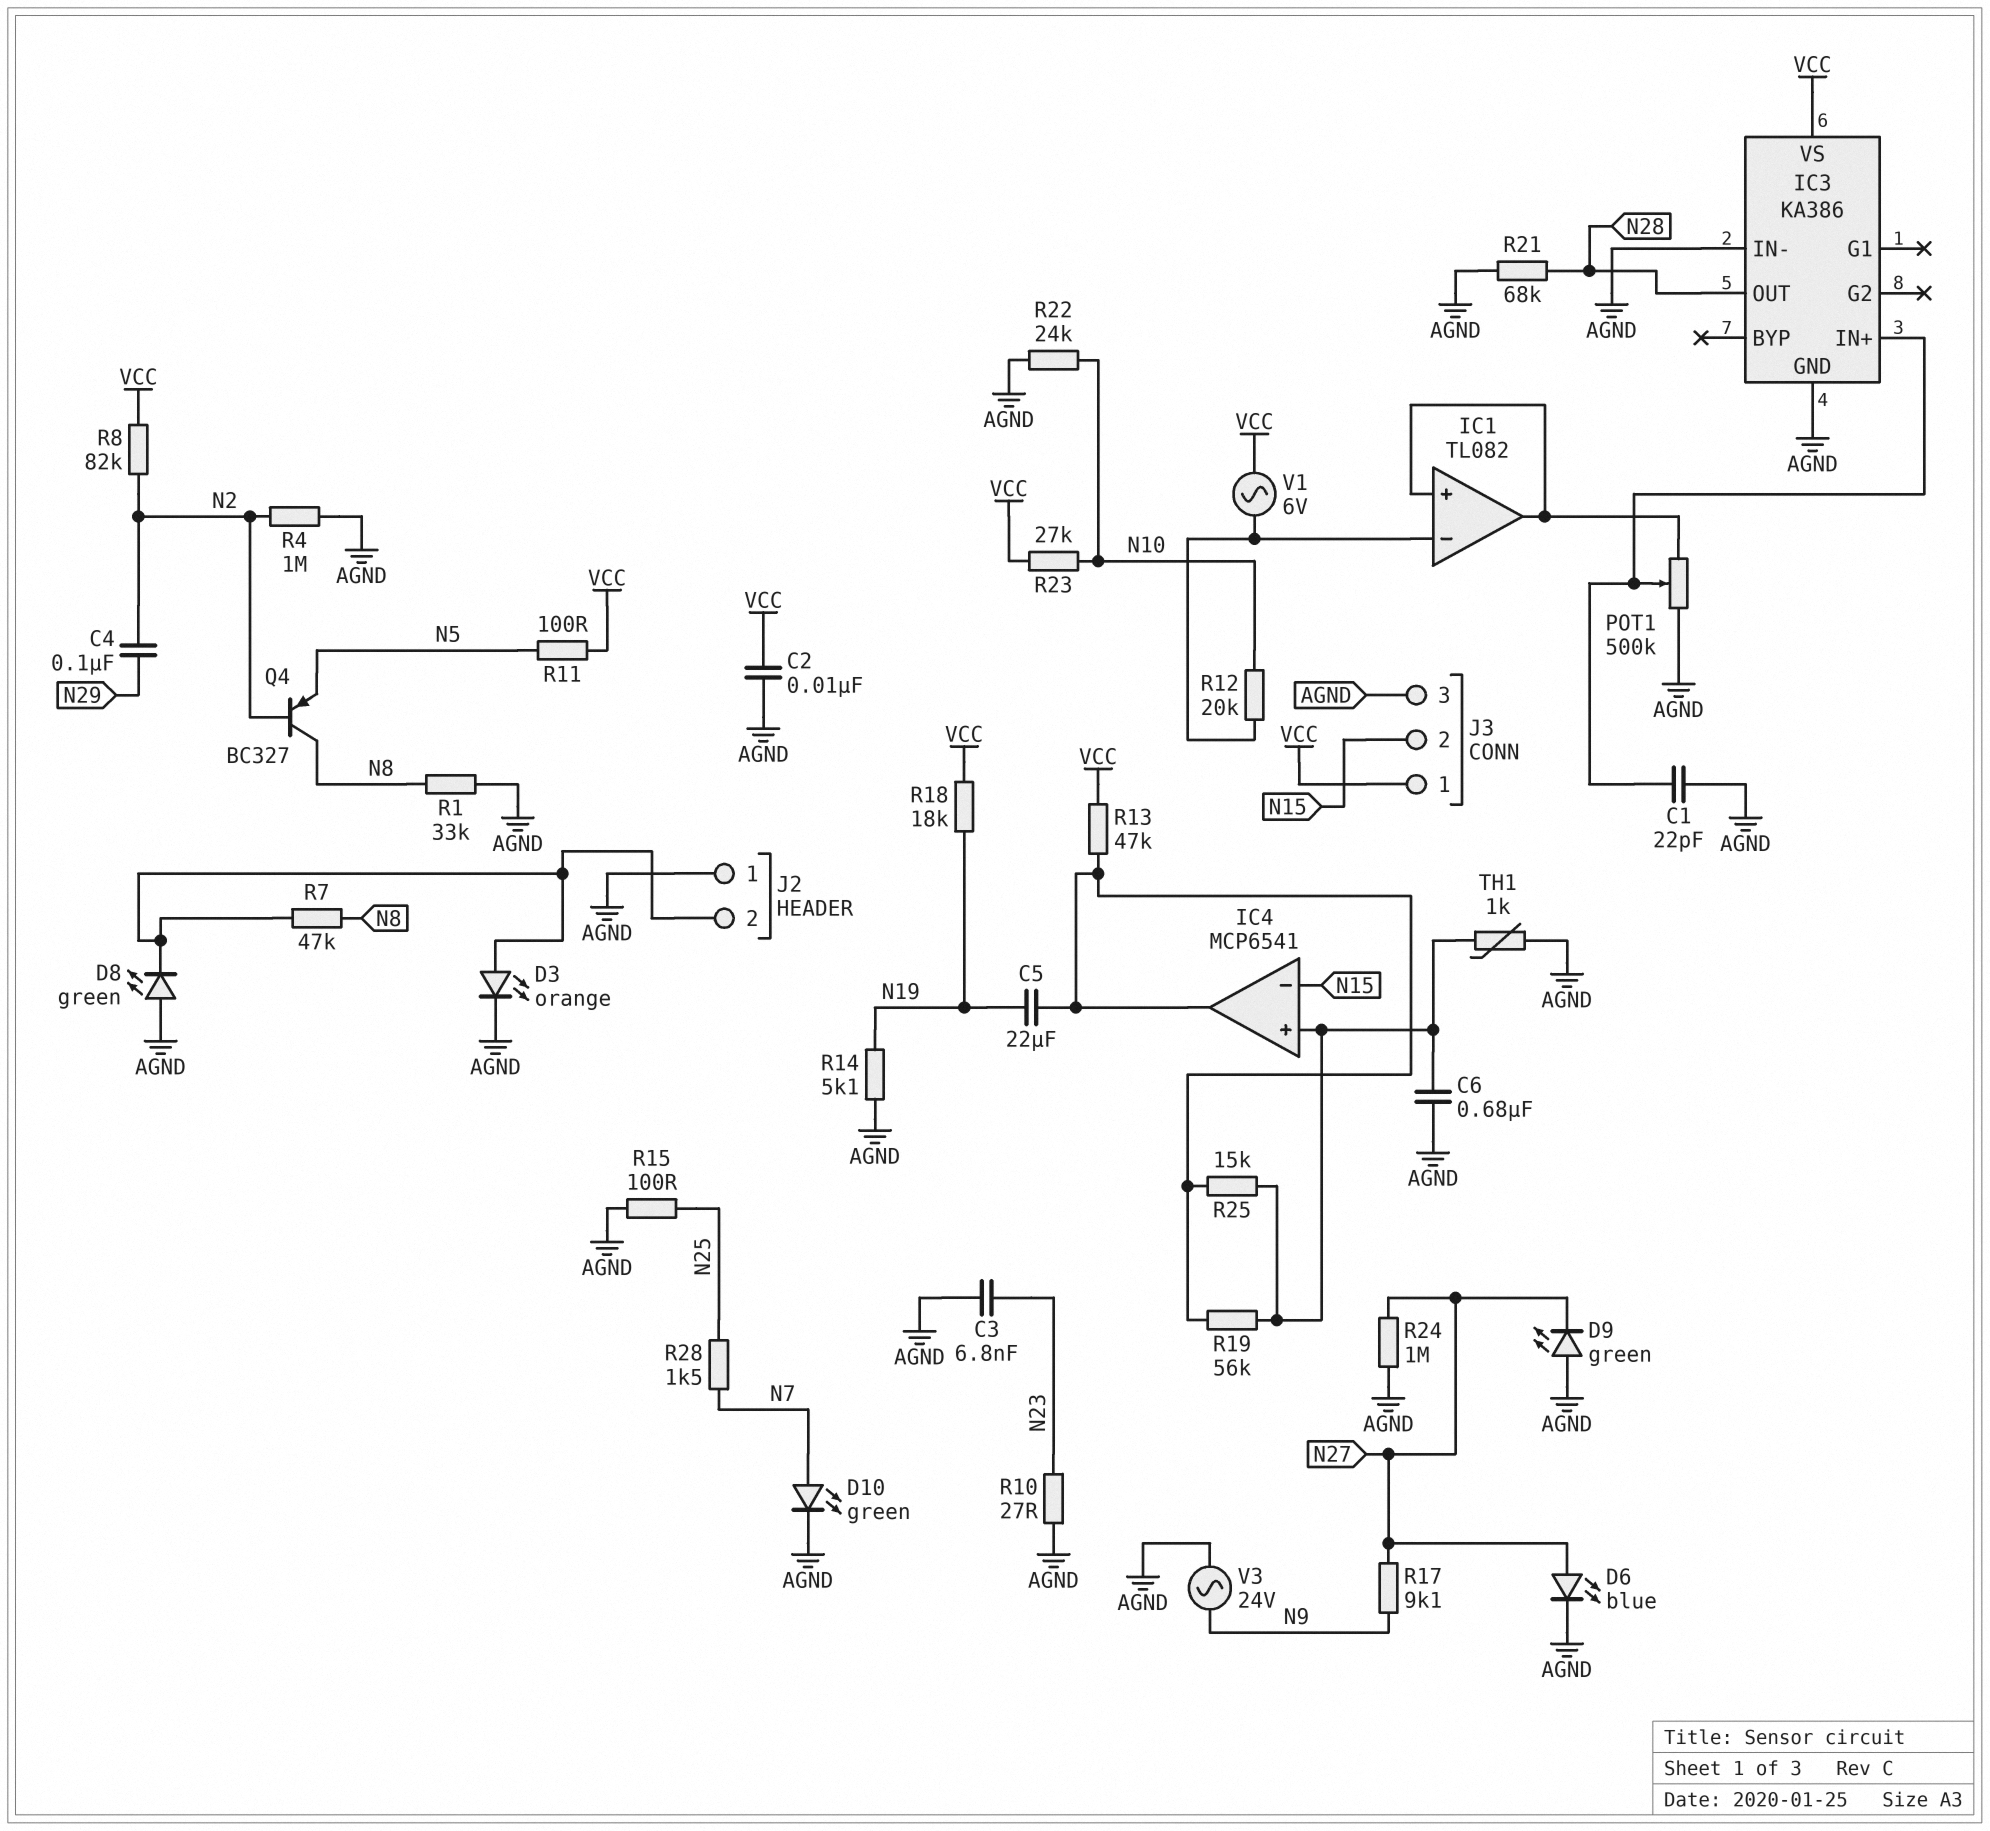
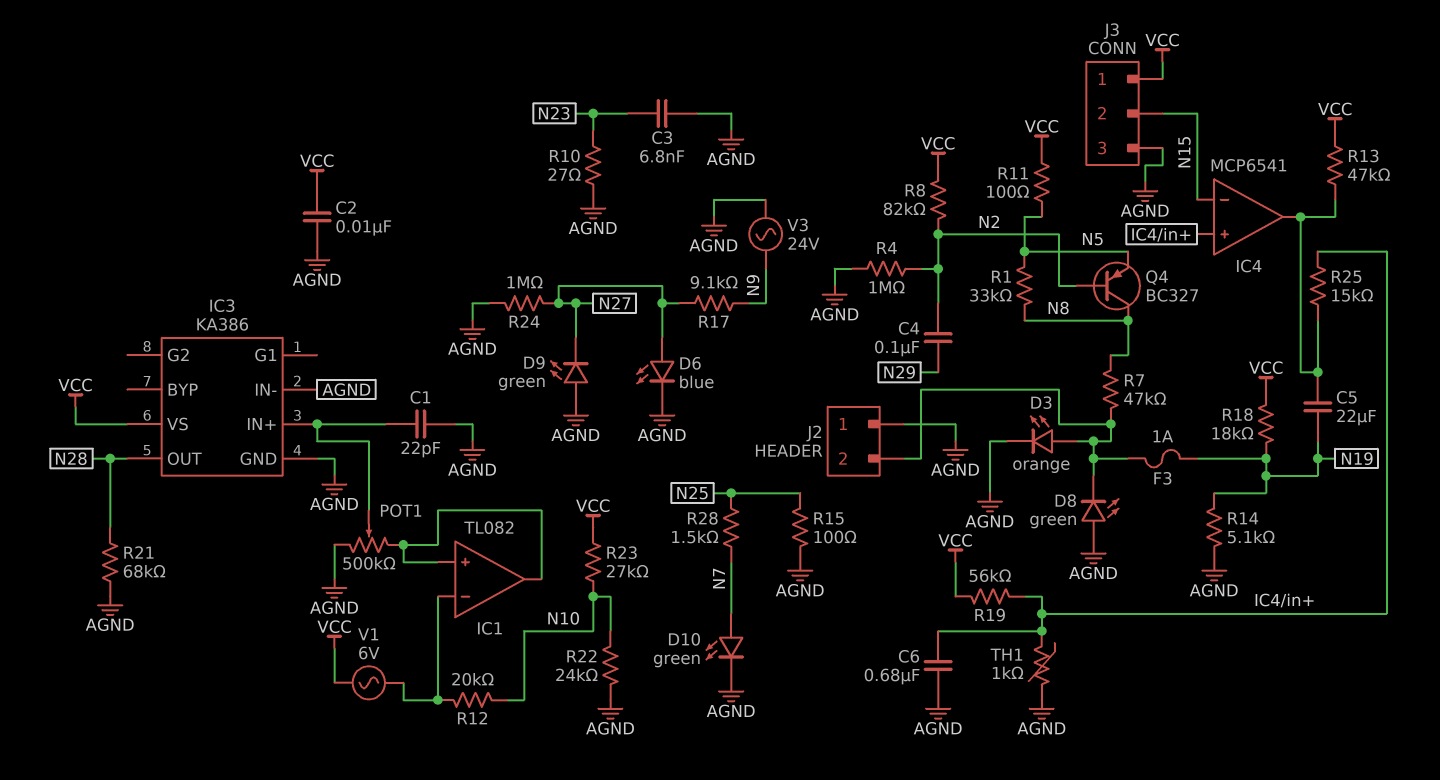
F3: none -> 1A (J2/2, N19)
R1: 33k (AGND, N8) -> 33k (N5, N8)
R19: 56k (IC4/in+, IC4/out) -> 56k (IC4/in+, VCC)

